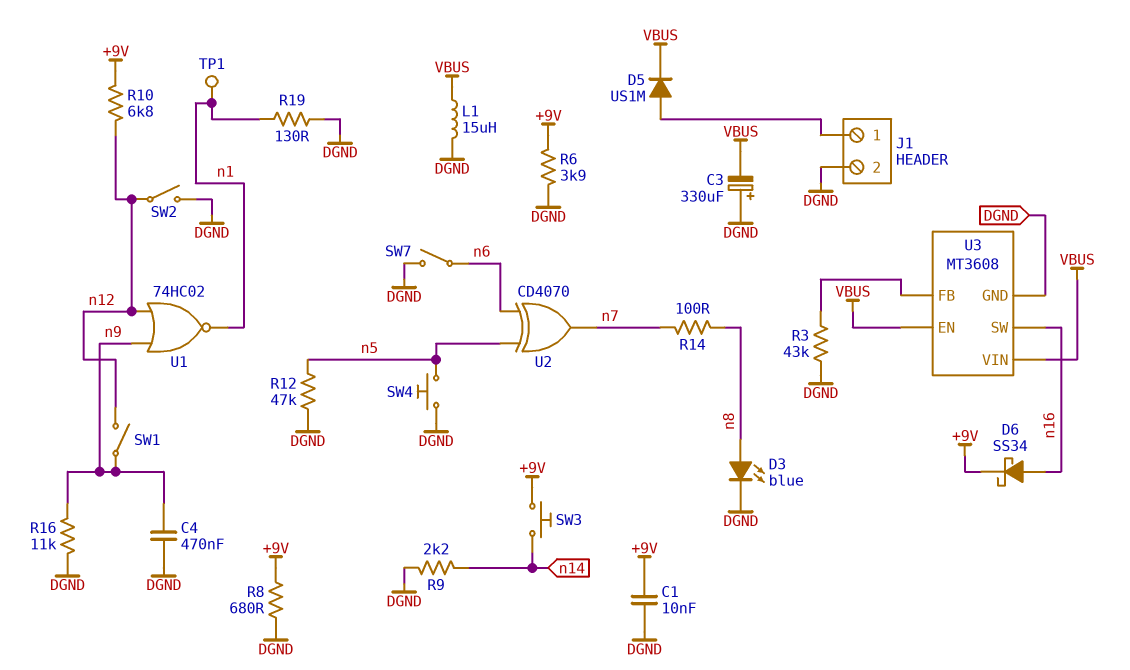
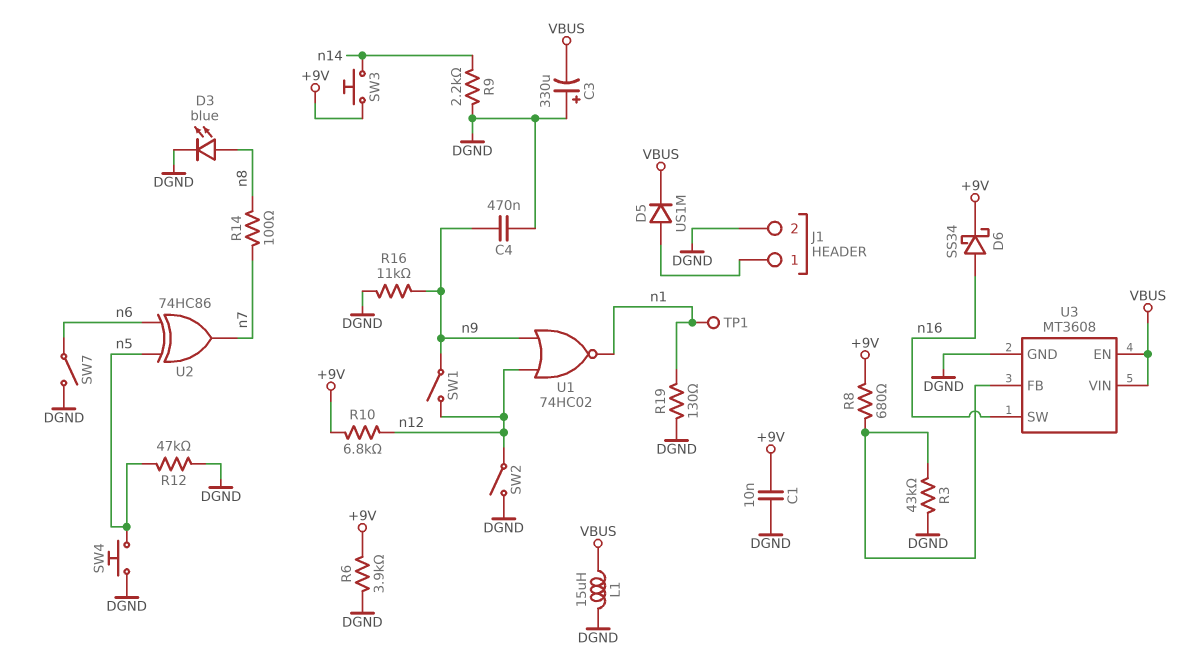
R8: 680 (+9V, DGND) -> 680 (+9V, U3/FB)
U2: XOR CD4070 (in n5, in n6, out n7) -> XOR 74HC86 (in n5, in n6, out n7)

